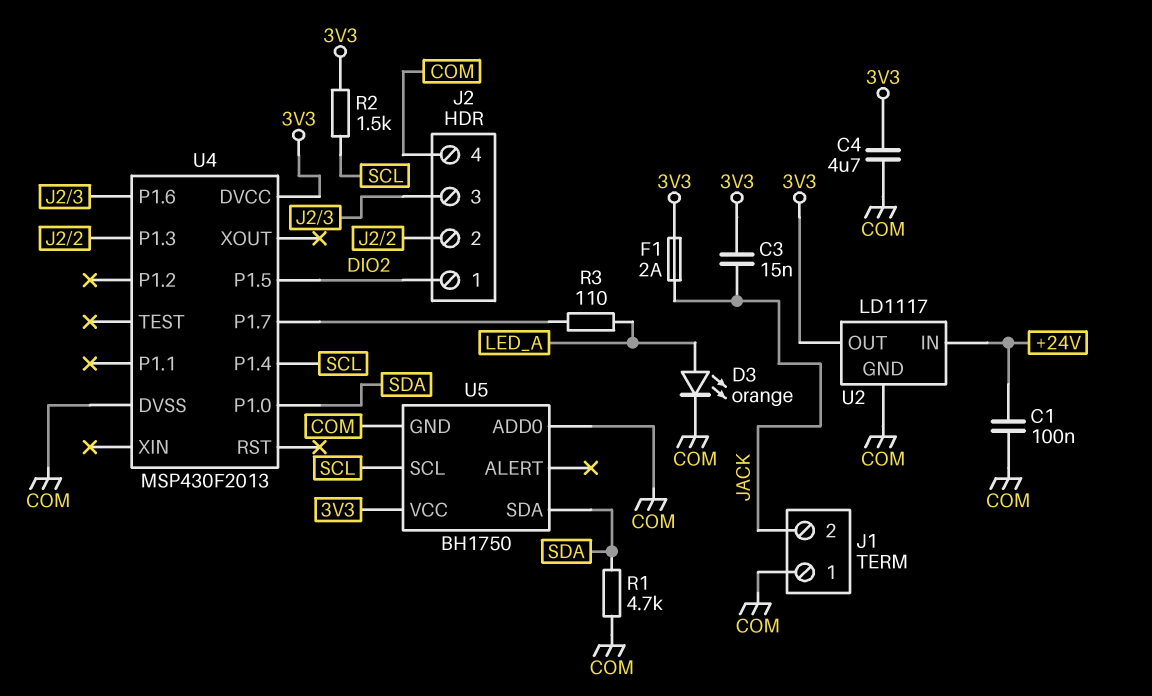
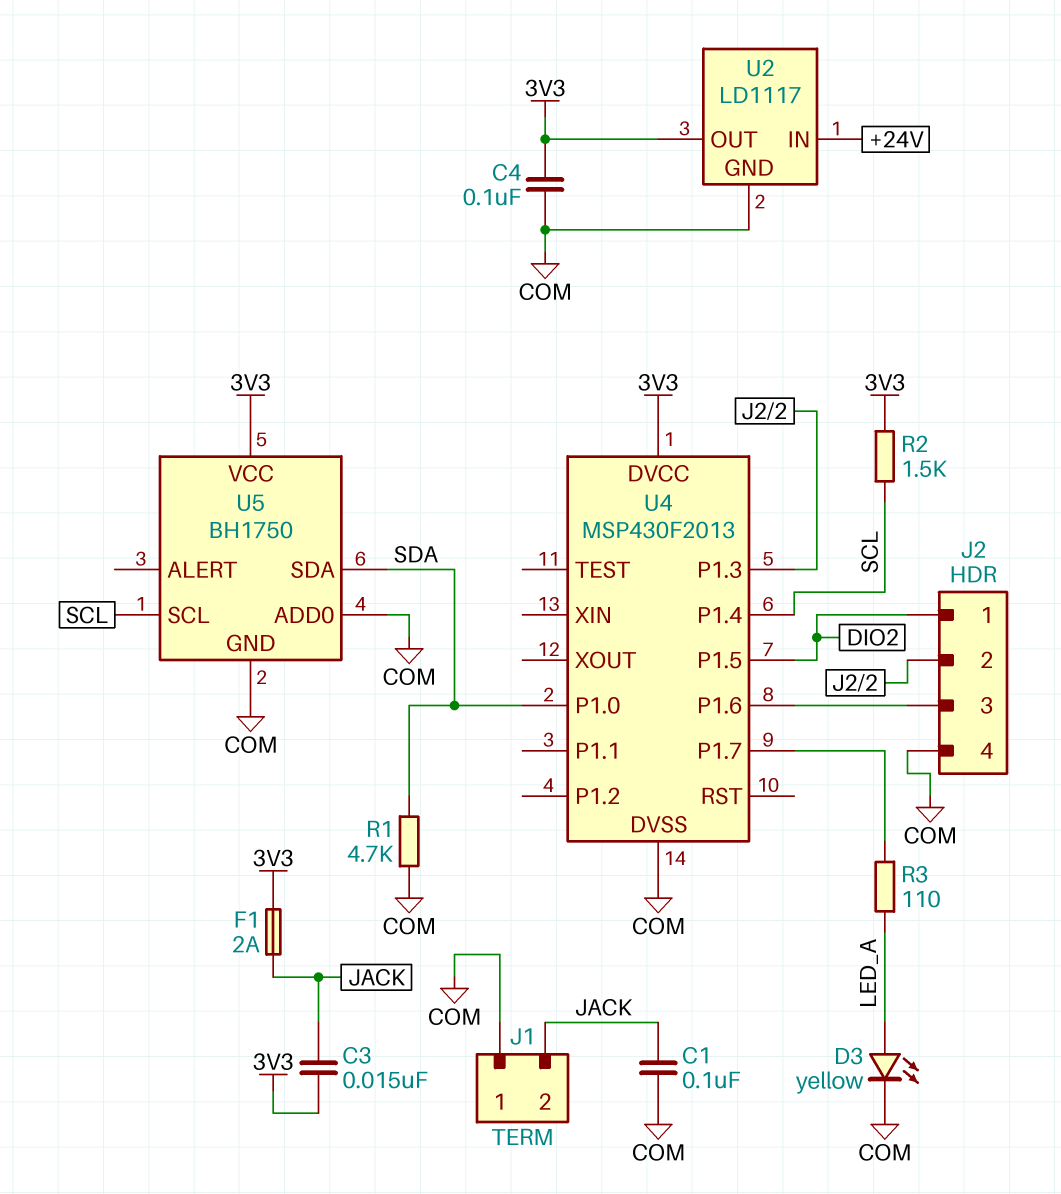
C1: 100nF (+24V, COM) -> 100nF (COM, JACK)
C4: 4.7uF (3V3, COM) -> 100nF (3V3, COM)
D3: LED orange (A LED_A, K COM) -> LED yellow (A LED_A, K COM)

